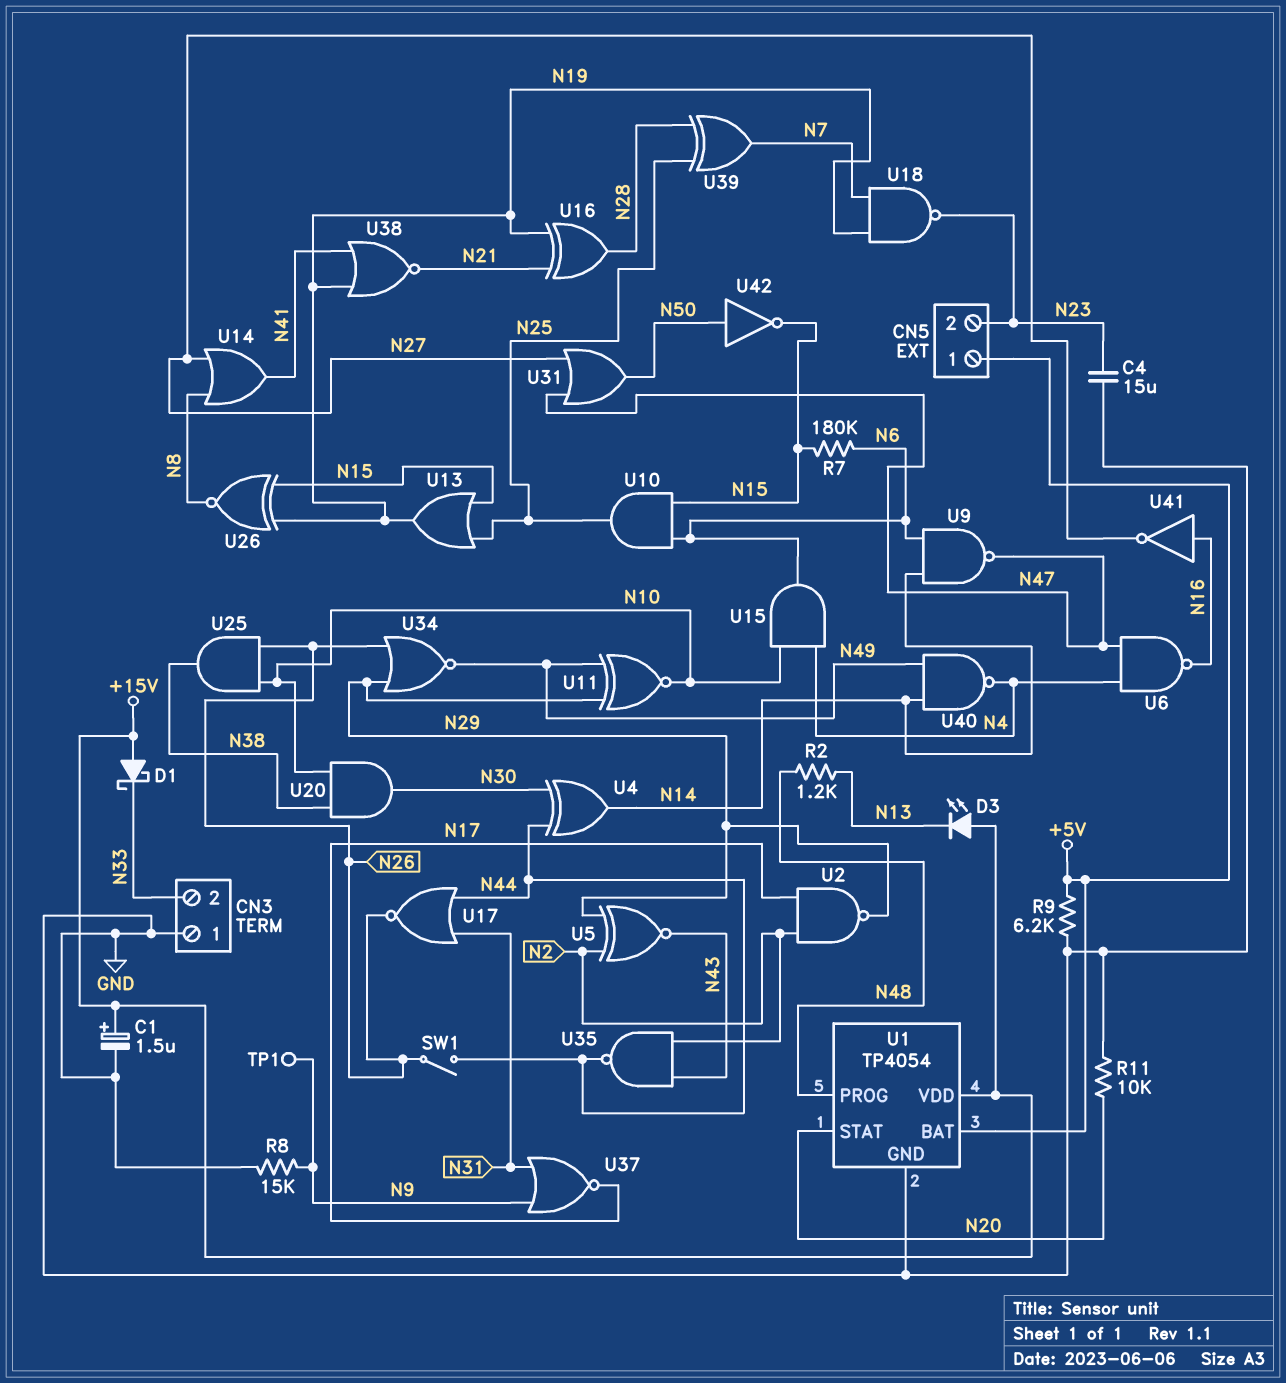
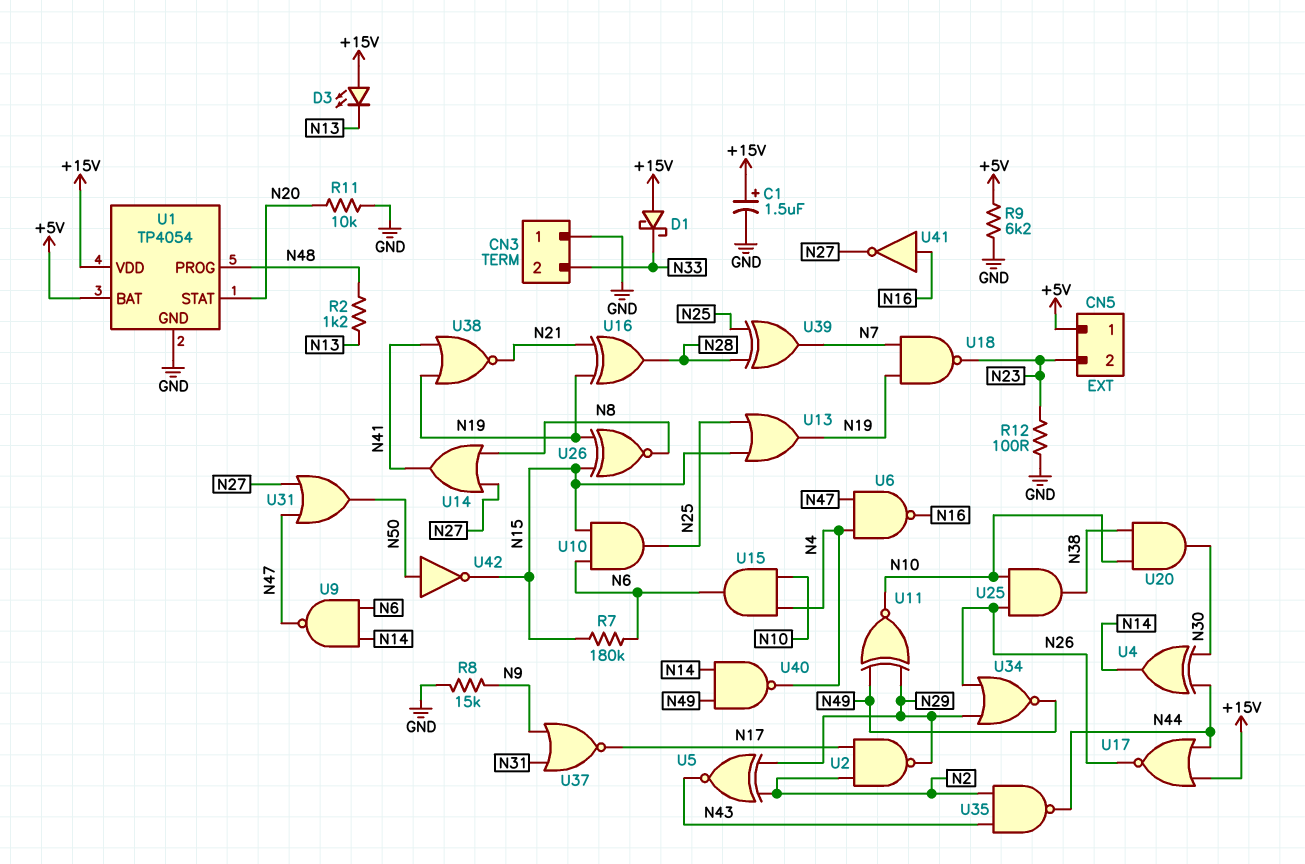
C4: 15uF (GND, N23) -> none
R12: none -> 100 (GND, N23)
SW1: switch (N26, N44) -> none
TP1: test point (N9) -> none
U17: NOR (in N31, in N44, out N26) -> NOR (in +15V, in N44, out N26)

